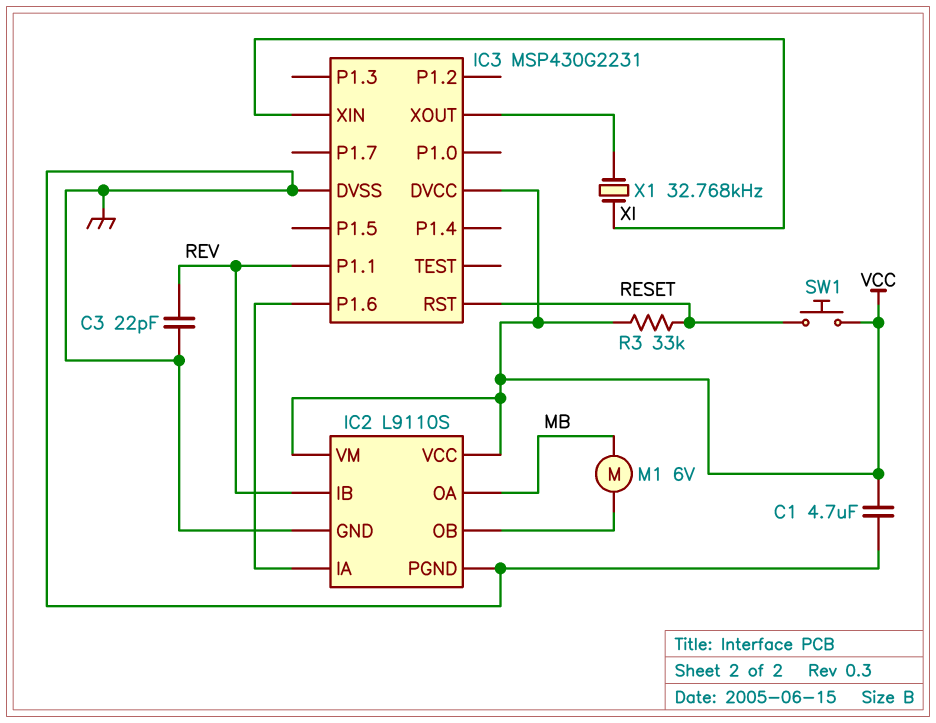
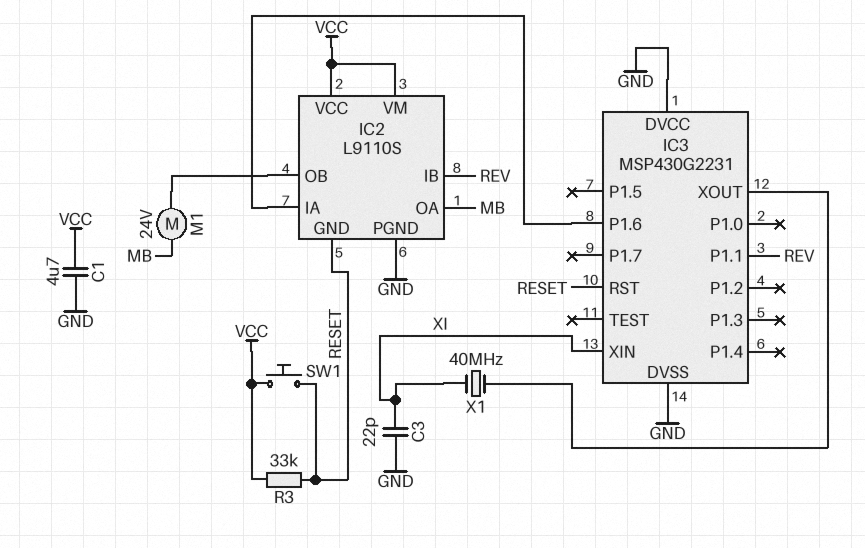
C3: 22pF (GND, REV) -> 22pF (GND, XI)
IC2 pin GND: GND -> RESET
IC3 pin DVCC: VCC -> GND
M1: motor 6V (IC2/OB, MB) -> motor 24V (IC2/OB, MB)
X1: 32.768kHz (IC3/XOUT, XI) -> 40MHz (IC3/XOUT, XI)

